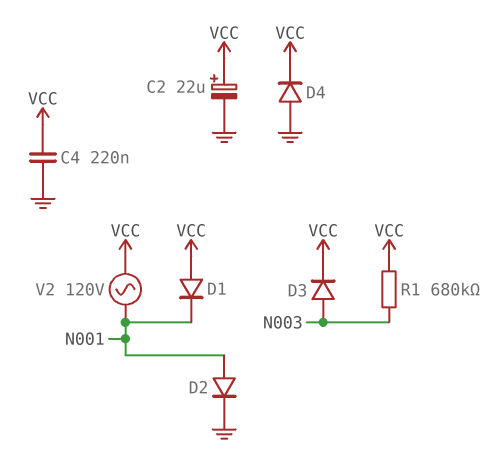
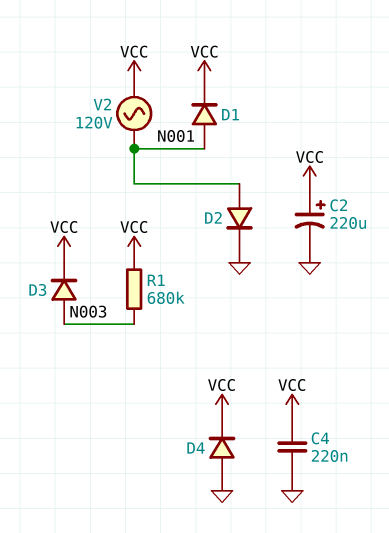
C2: 22uF (plus VCC, minus GND) -> 220uF (plus VCC, minus GND)
D1: diode (A VCC, K N001) -> diode (A N001, K VCC)

